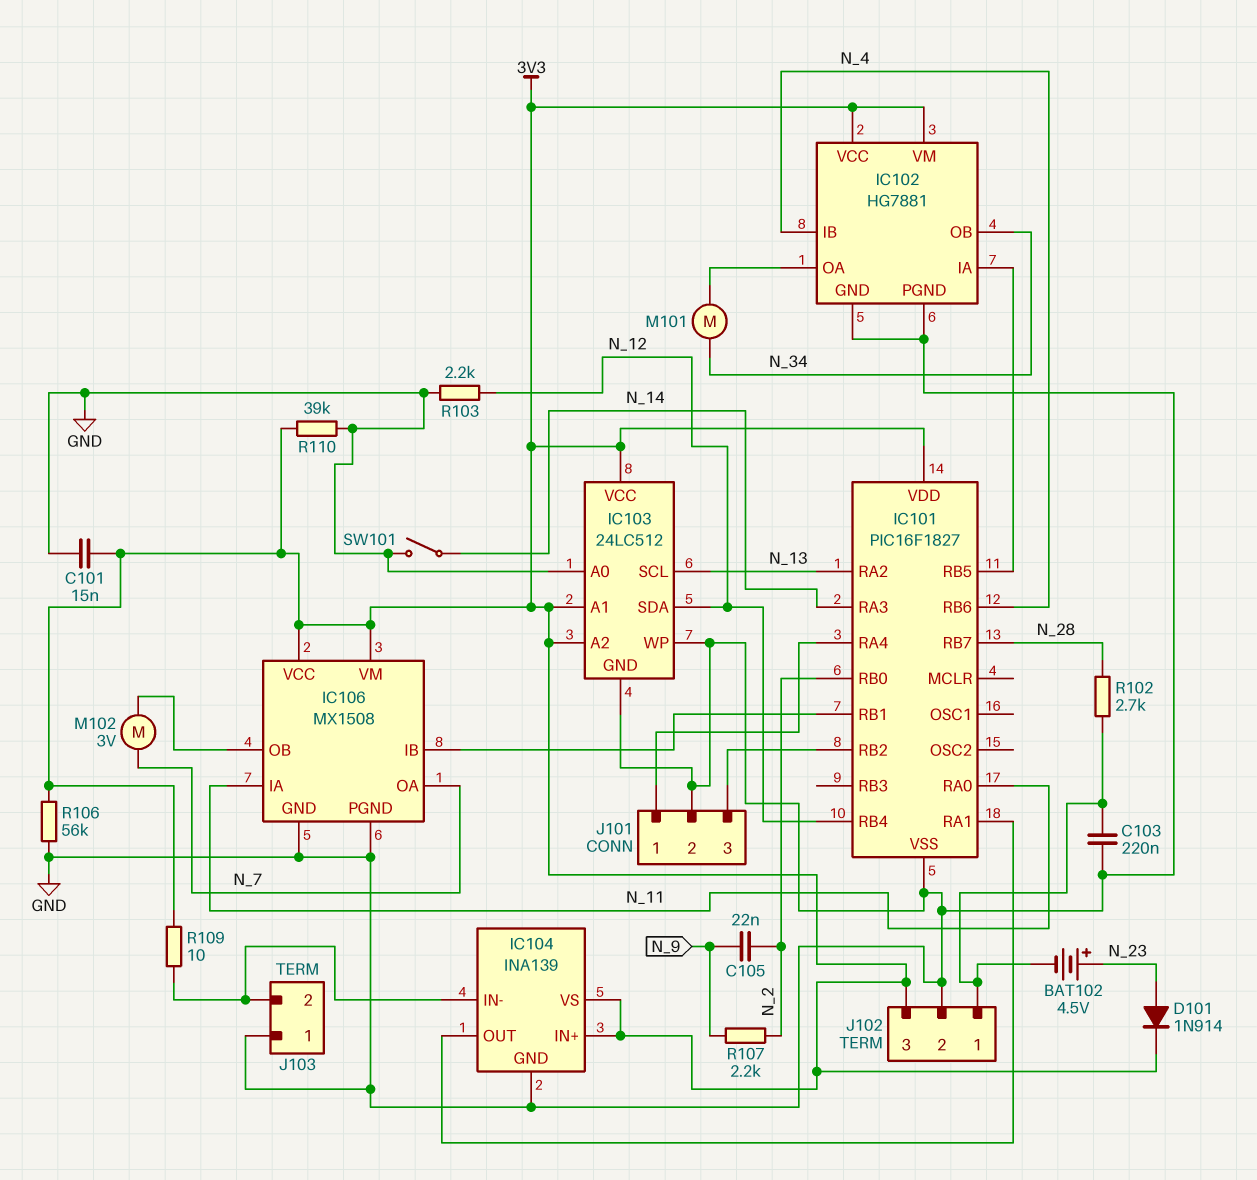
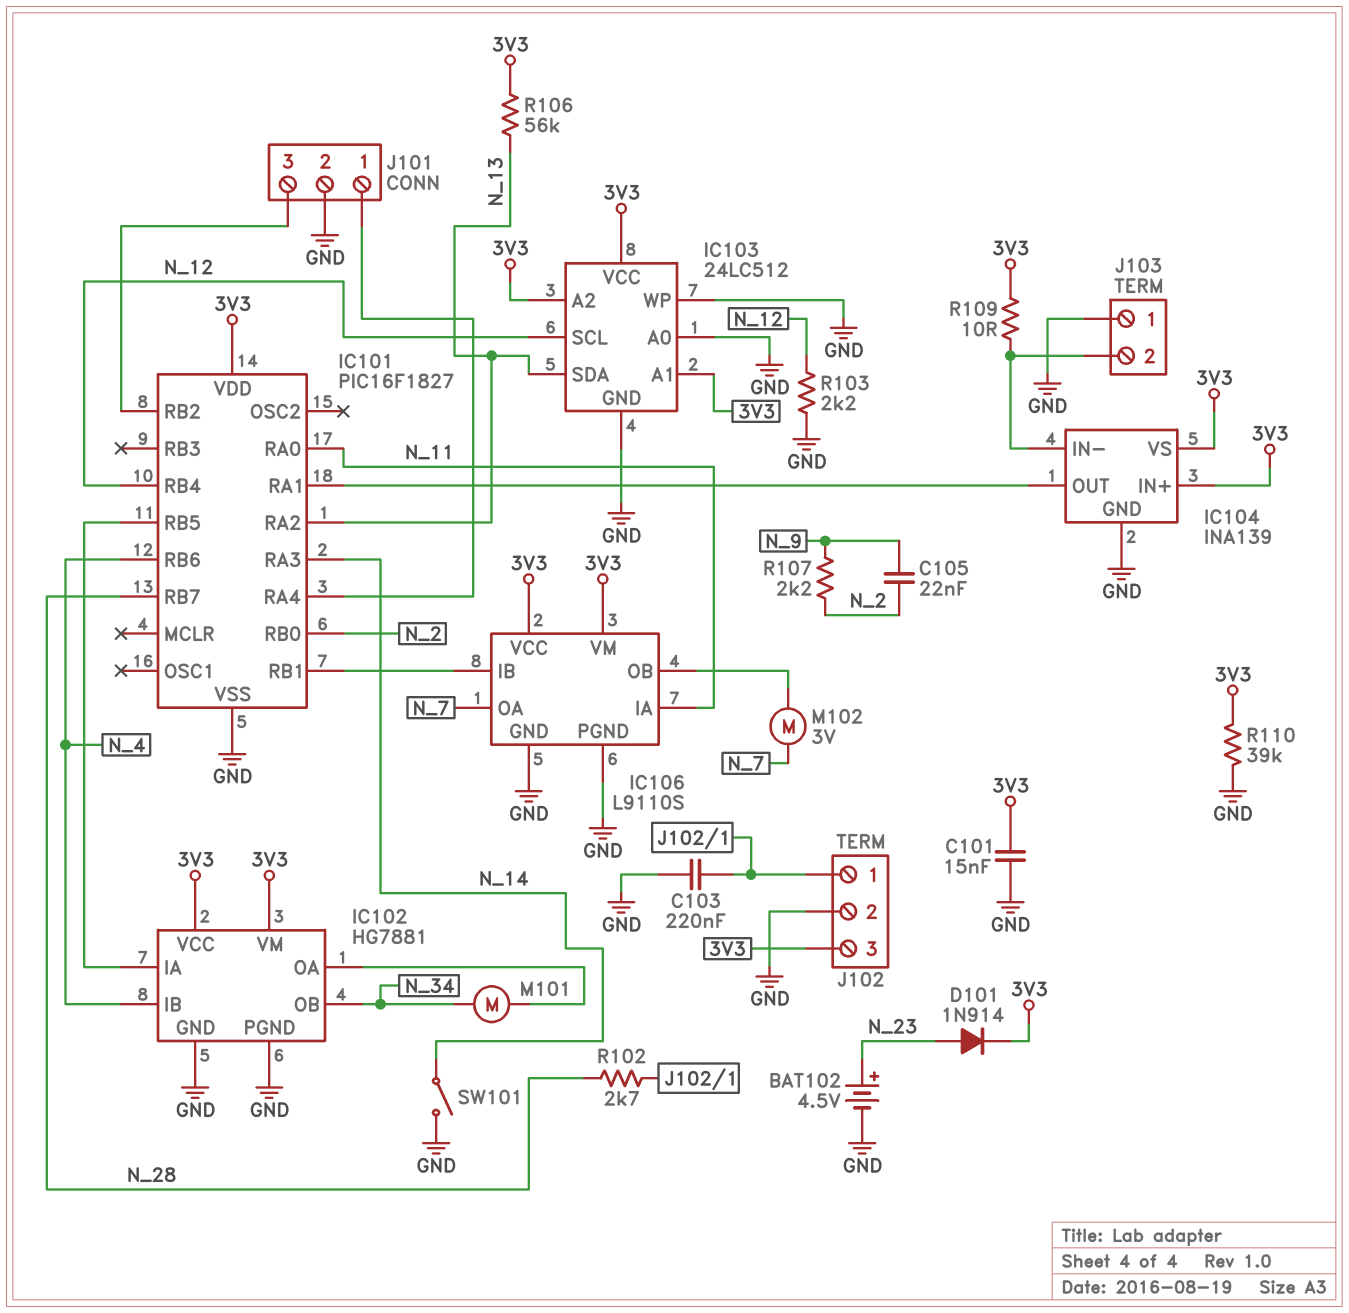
BAT102: 4.5V (plus N_23, minus J102/1) -> 4.5V (plus N_23, minus GND)
IC103 pin SCL: N_13 -> N_12
IC103 pin SDA: N_12 -> N_13
IC106: MX1508 -> L9110S
R106: 56k (3V3, GND) -> 56k (3V3, N_13)

